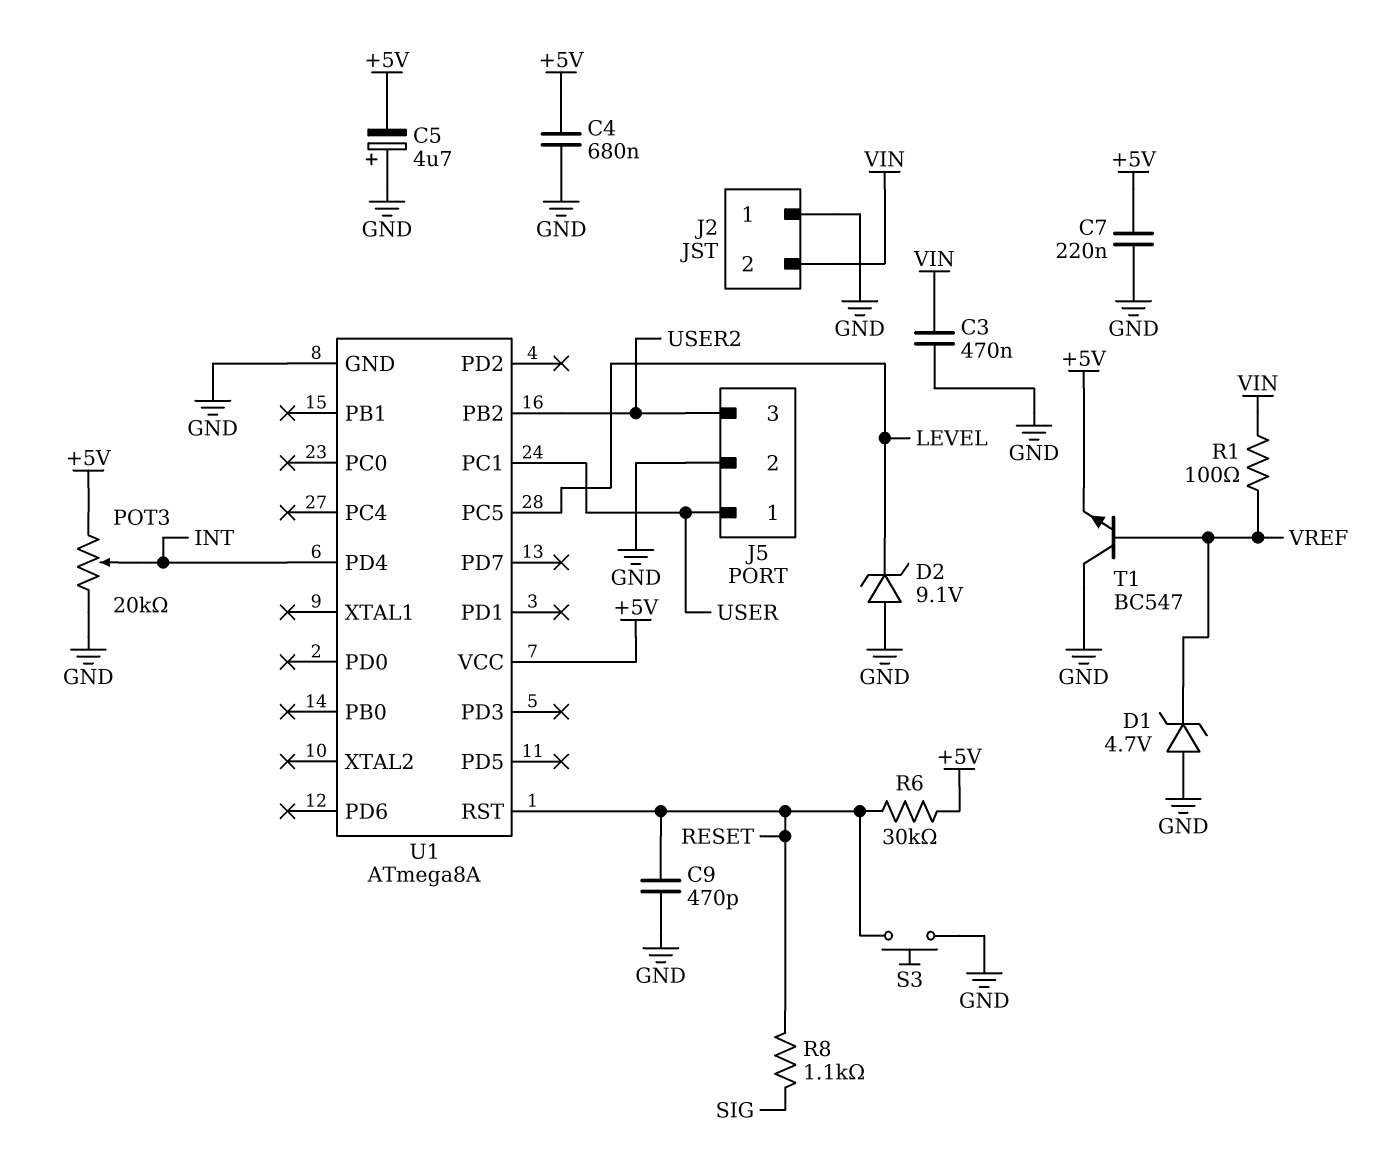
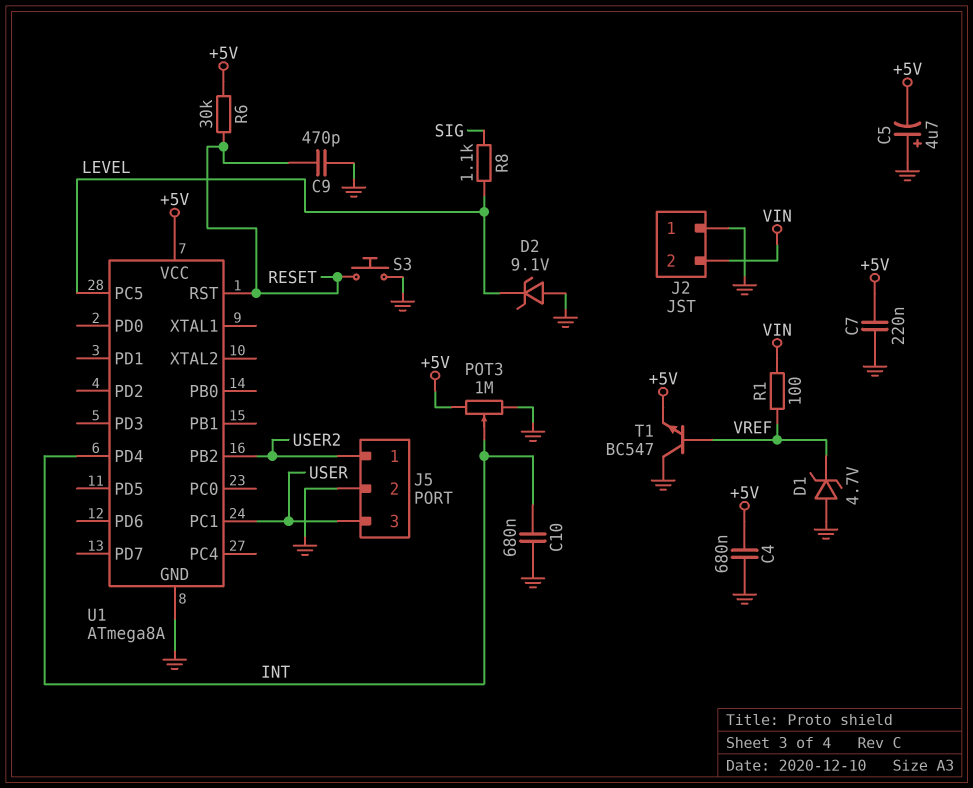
C3: 470nF (GND, VIN) -> none
C10: none -> 680nF (GND, INT)
J5 pin 1: USER -> USER2
J5 pin 3: USER2 -> USER
POT3: 20k (+5V, GND, wiper INT) -> 1M (+5V, GND, wiper INT)
R8: 1.1k (RESET, SIG) -> 1.1k (LEVEL, SIG)

